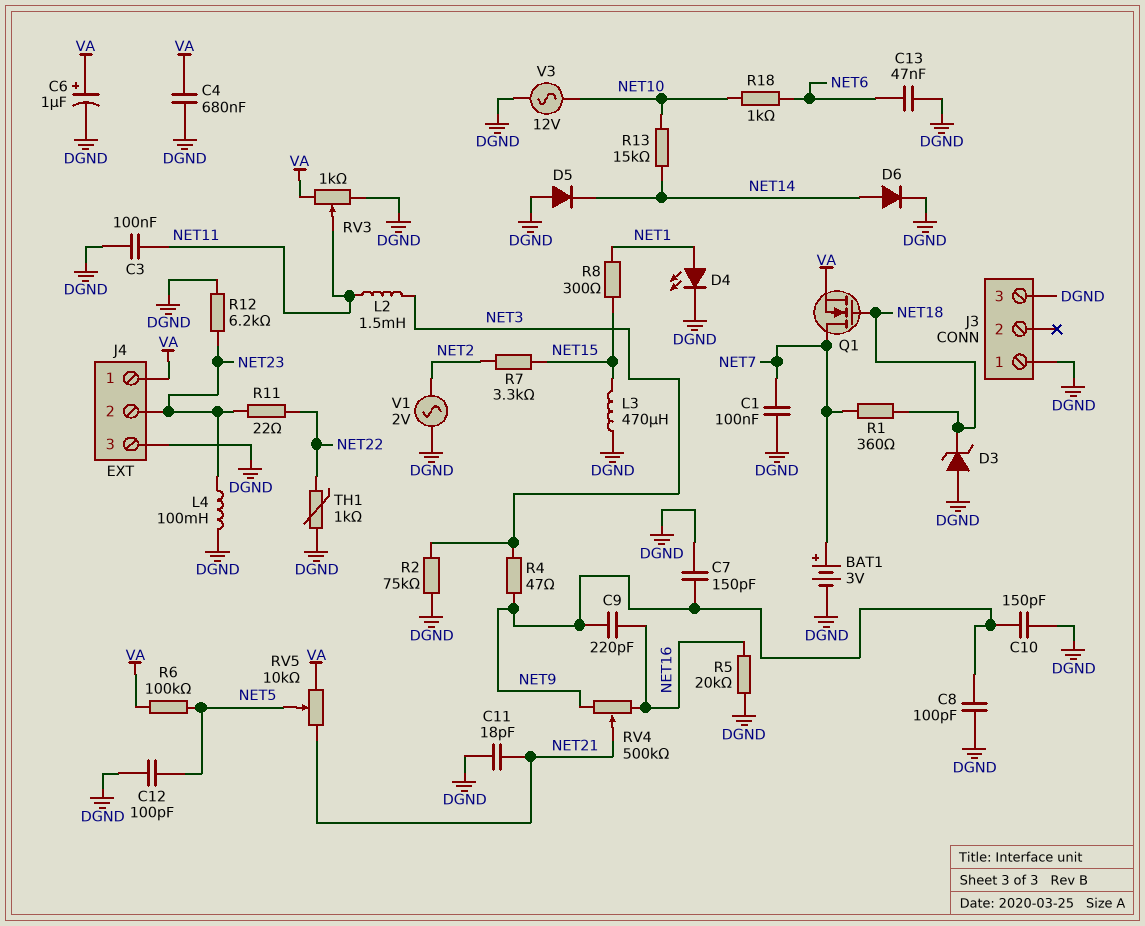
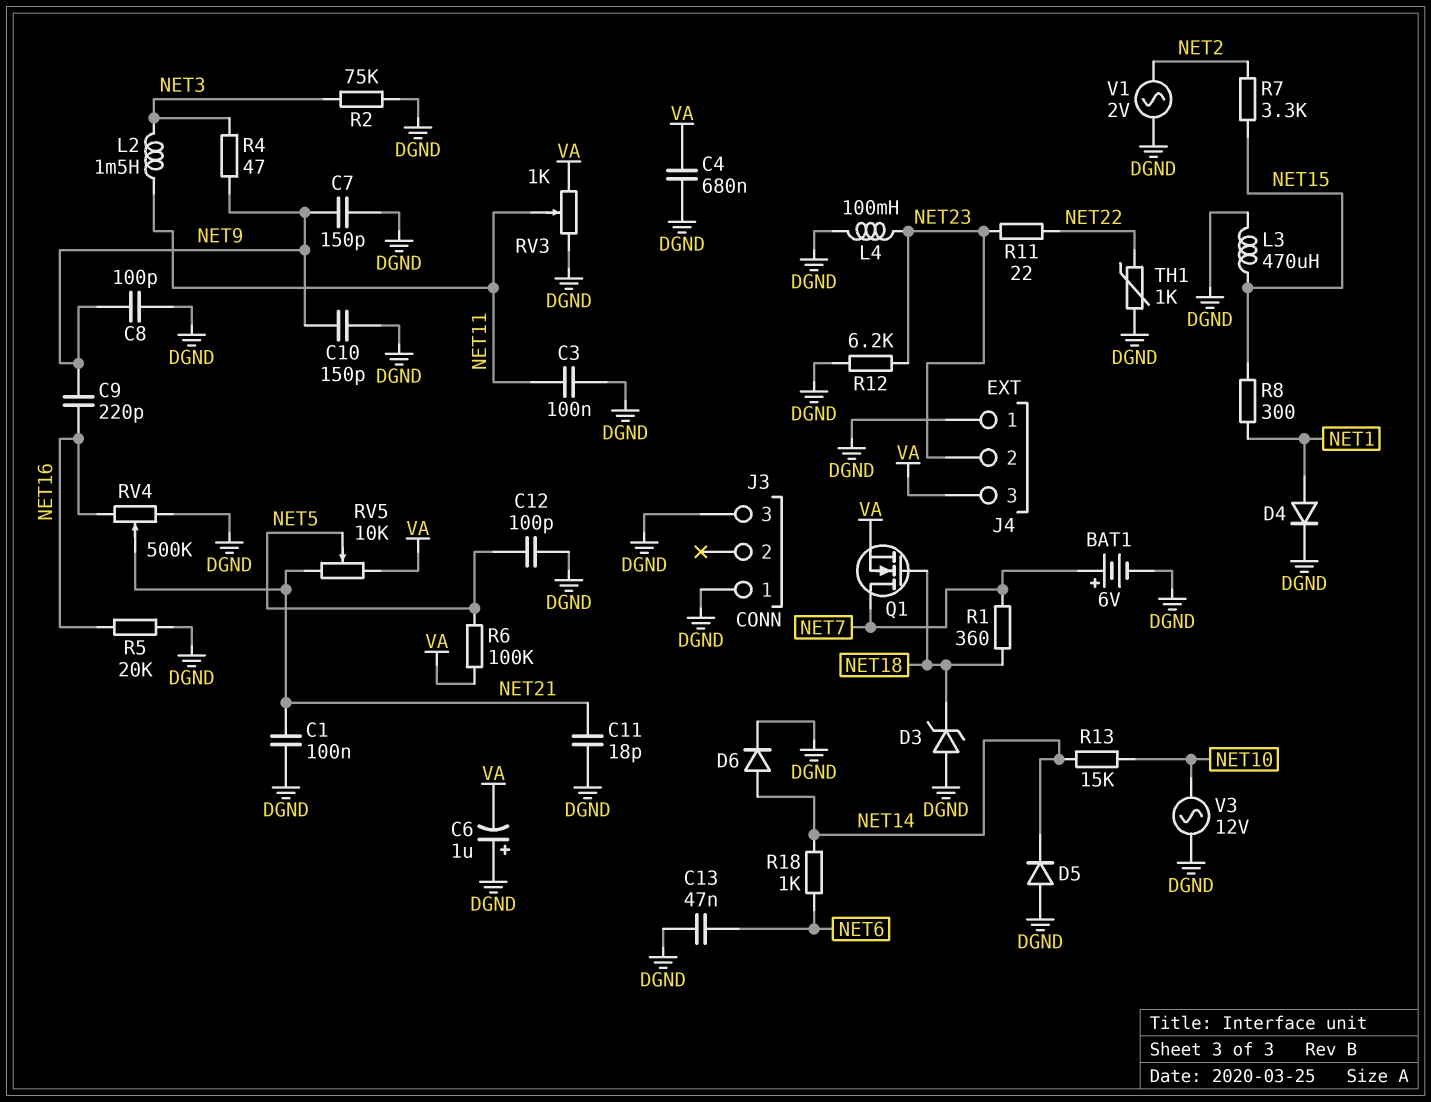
BAT1: 3V (plus NET7, minus DGND) -> 6V (plus NET7, minus DGND)
C1: 100nF (DGND, NET7) -> 100nF (DGND, NET21)
C6: 1uF (plus VA, minus DGND) -> 1uF (plus DGND, minus VA)
D4: LED (A NET1, K DGND) -> diode (A NET1, K DGND)
J4 pin 1: VA -> DGND
J4 pin 3: DGND -> VA
R18: 1k (NET6, NET10) -> 1k (NET6, NET14)
RV4: 500k (NET9, NET16, wiper NET21) -> 500k (DGND, NET16, wiper NET21)

